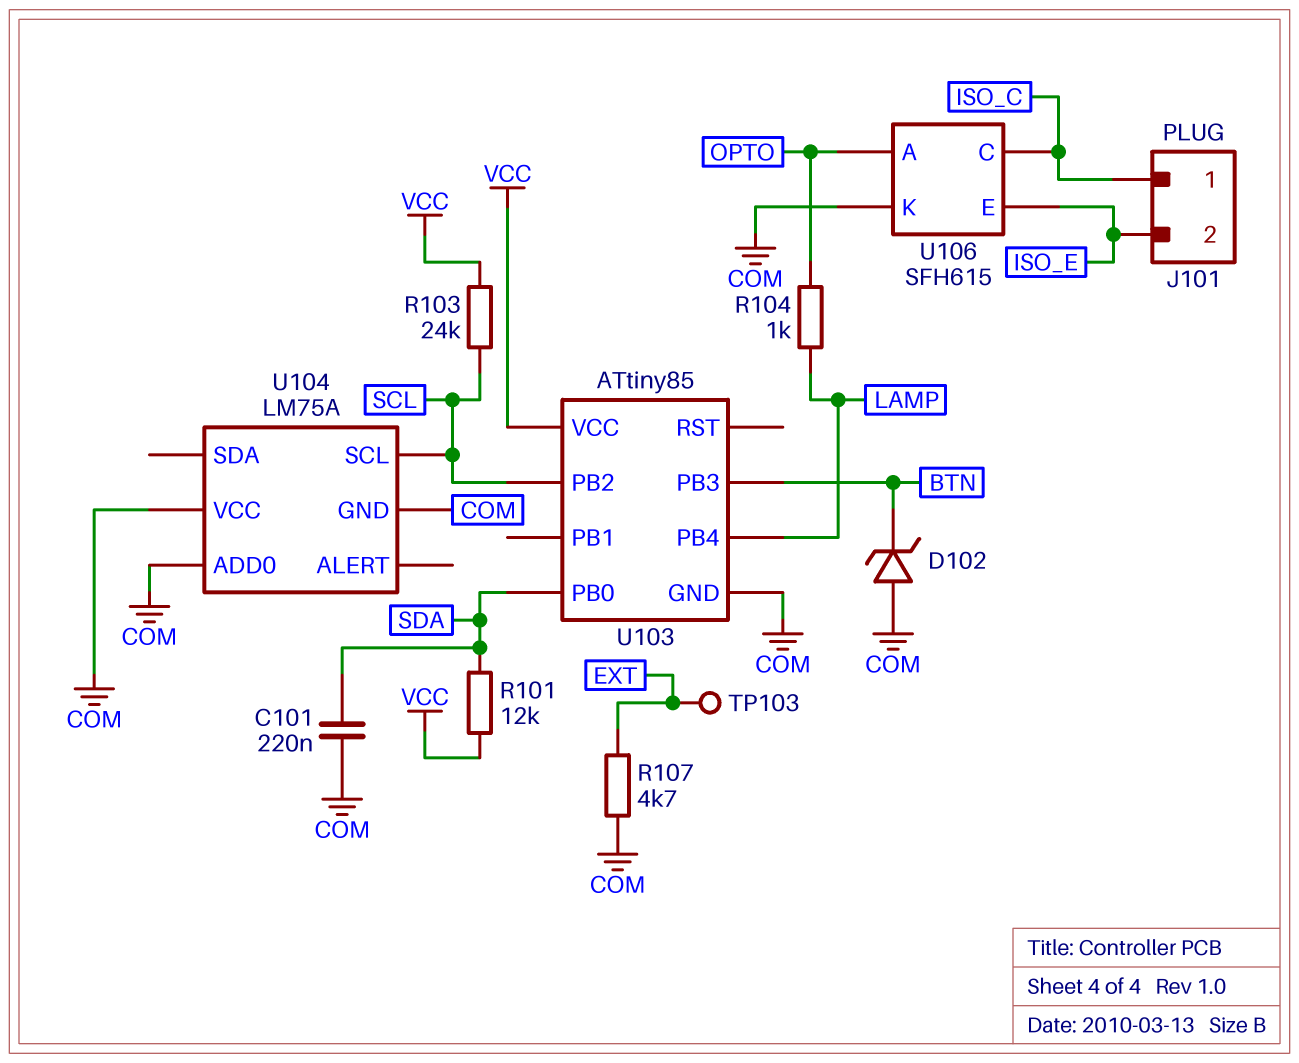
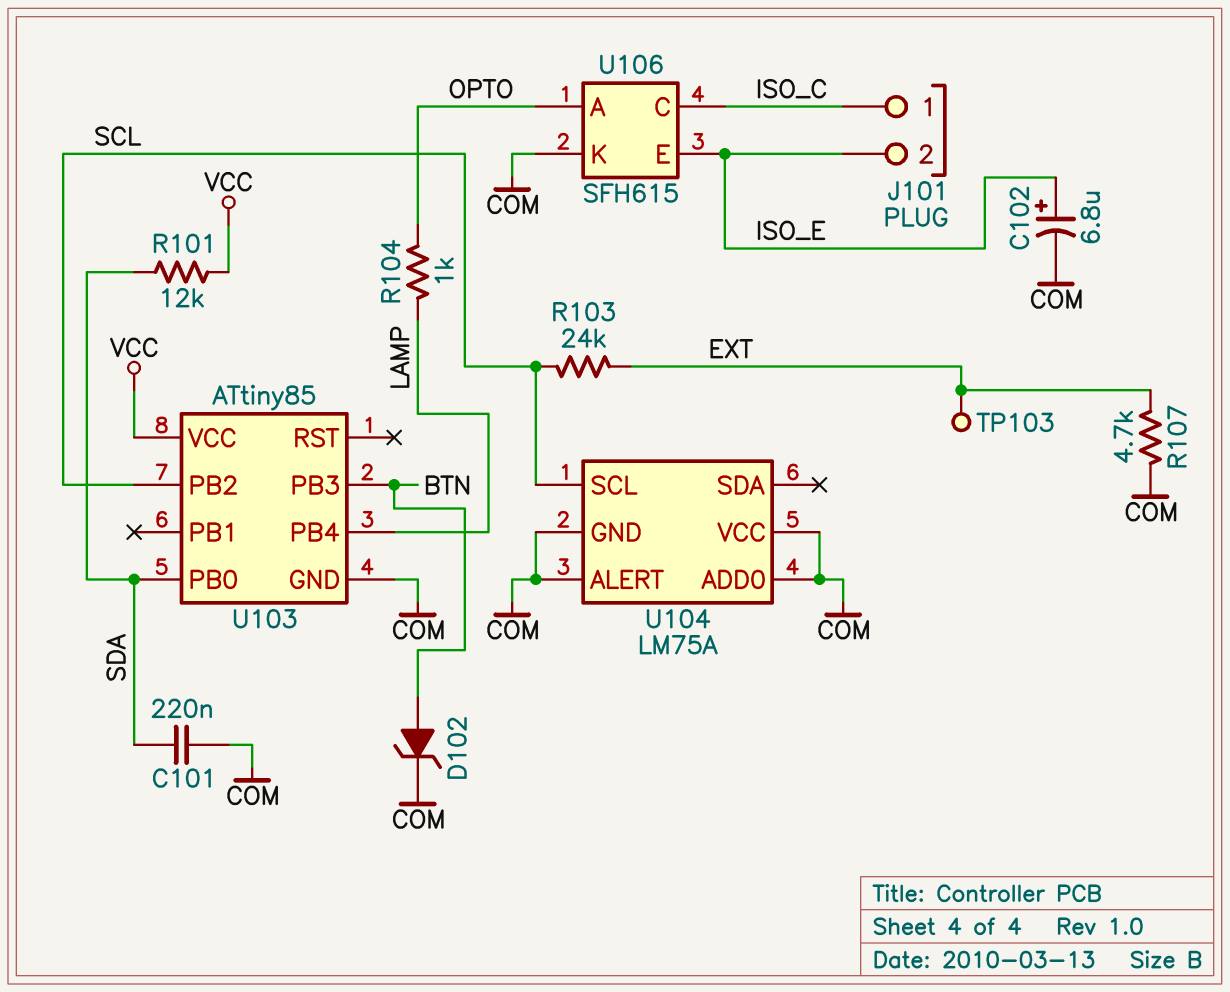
C102: none -> 6.8uF (plus ISO_E, minus COM)
D102: zener (A COM, K BTN) -> zener (A BTN, K COM)
R103: 24k (SCL, VCC) -> 24k (EXT, SCL)
U104 pin ALERT: none -> COM

